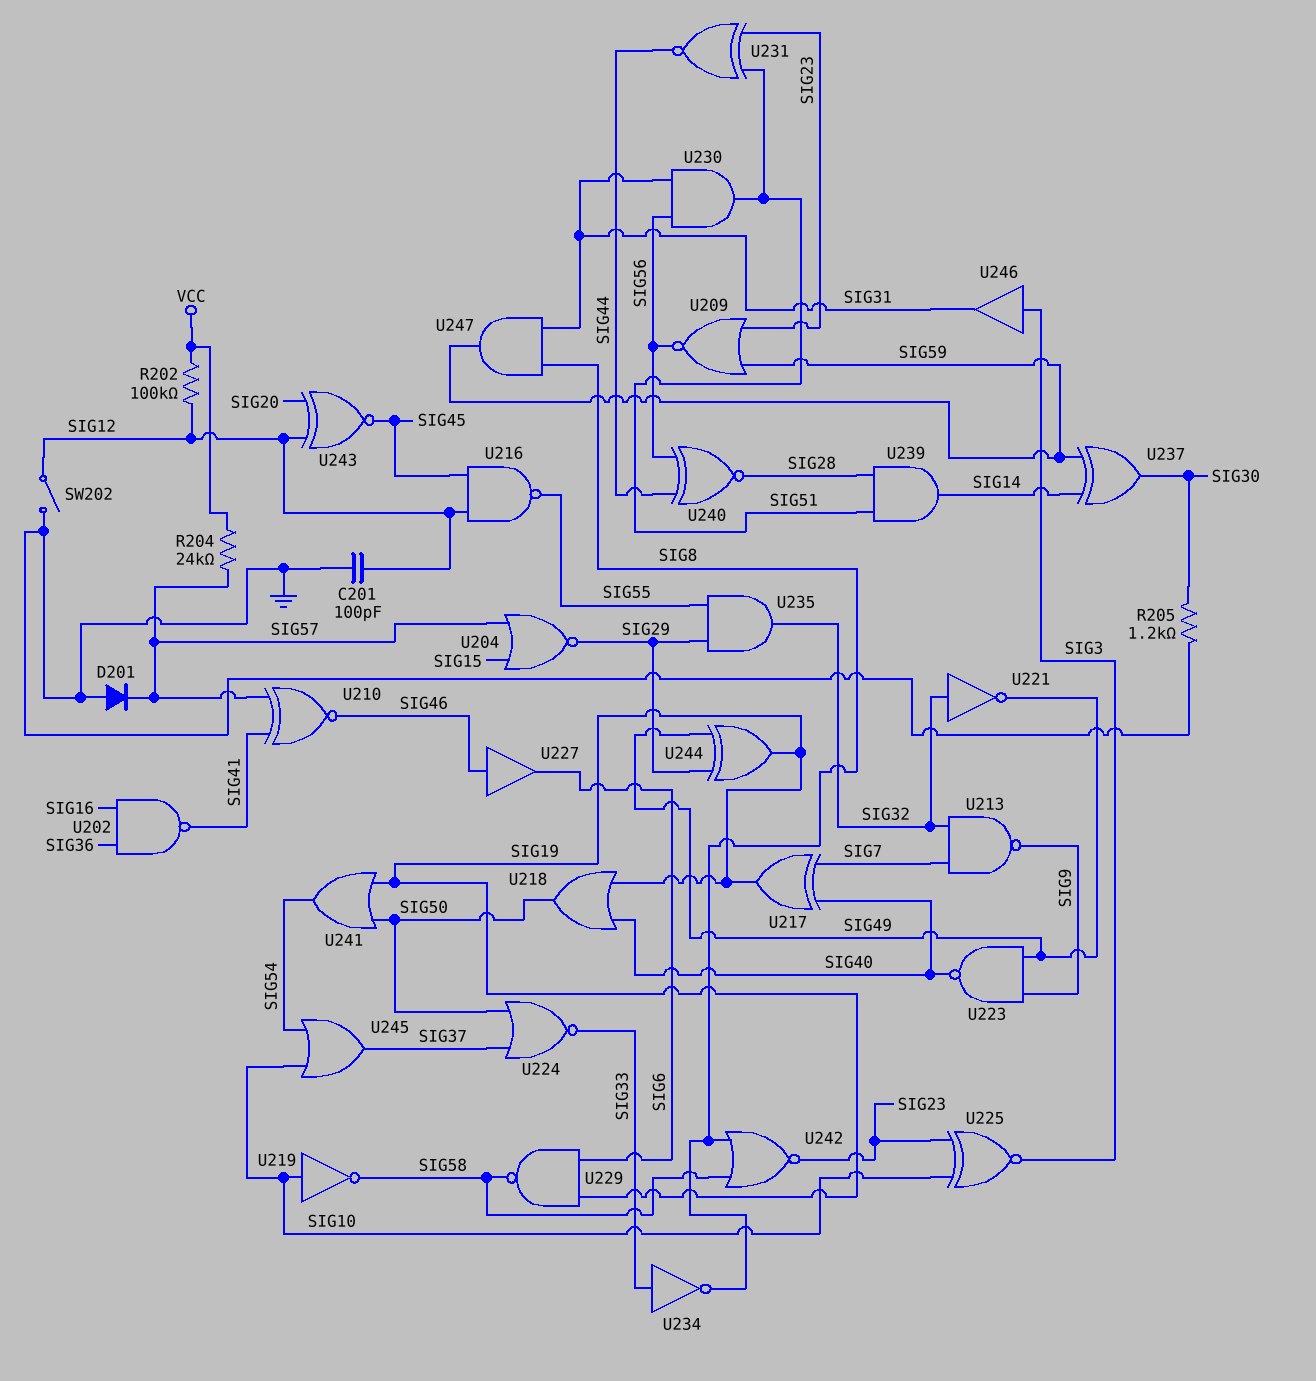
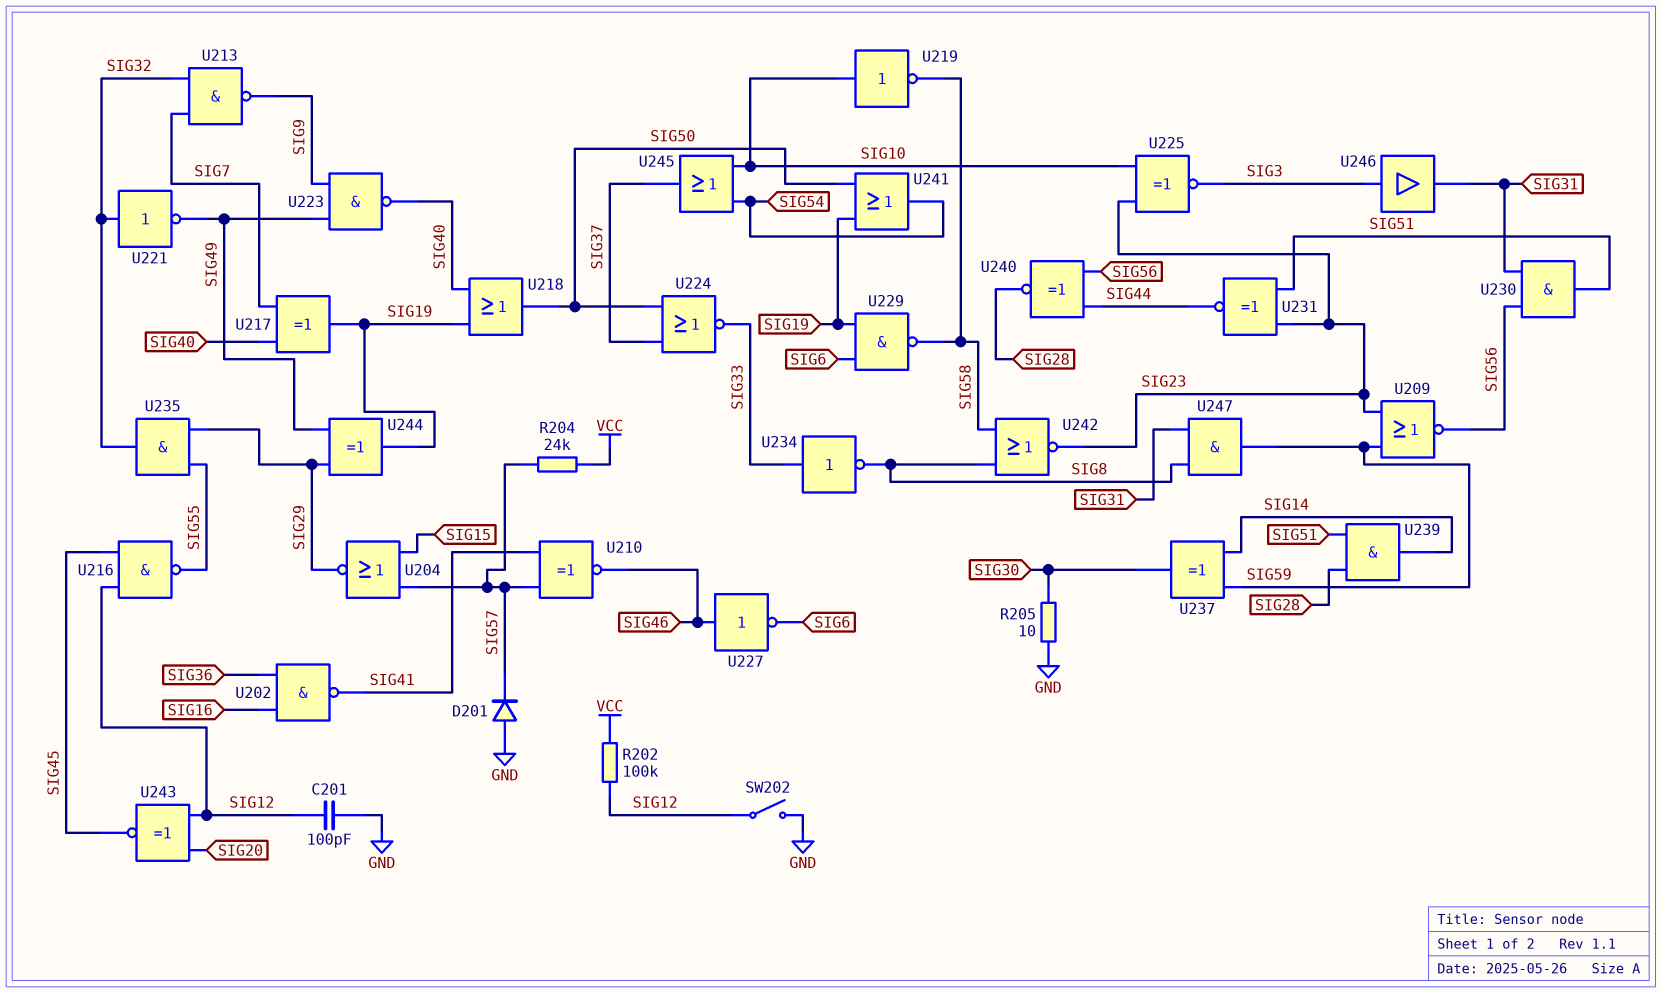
R205: 1.2k (GND, SIG30) -> 10 (GND, SIG30)
U227: buffer (in SIG46, out SIG6) -> NOT (in SIG46, out SIG6)

